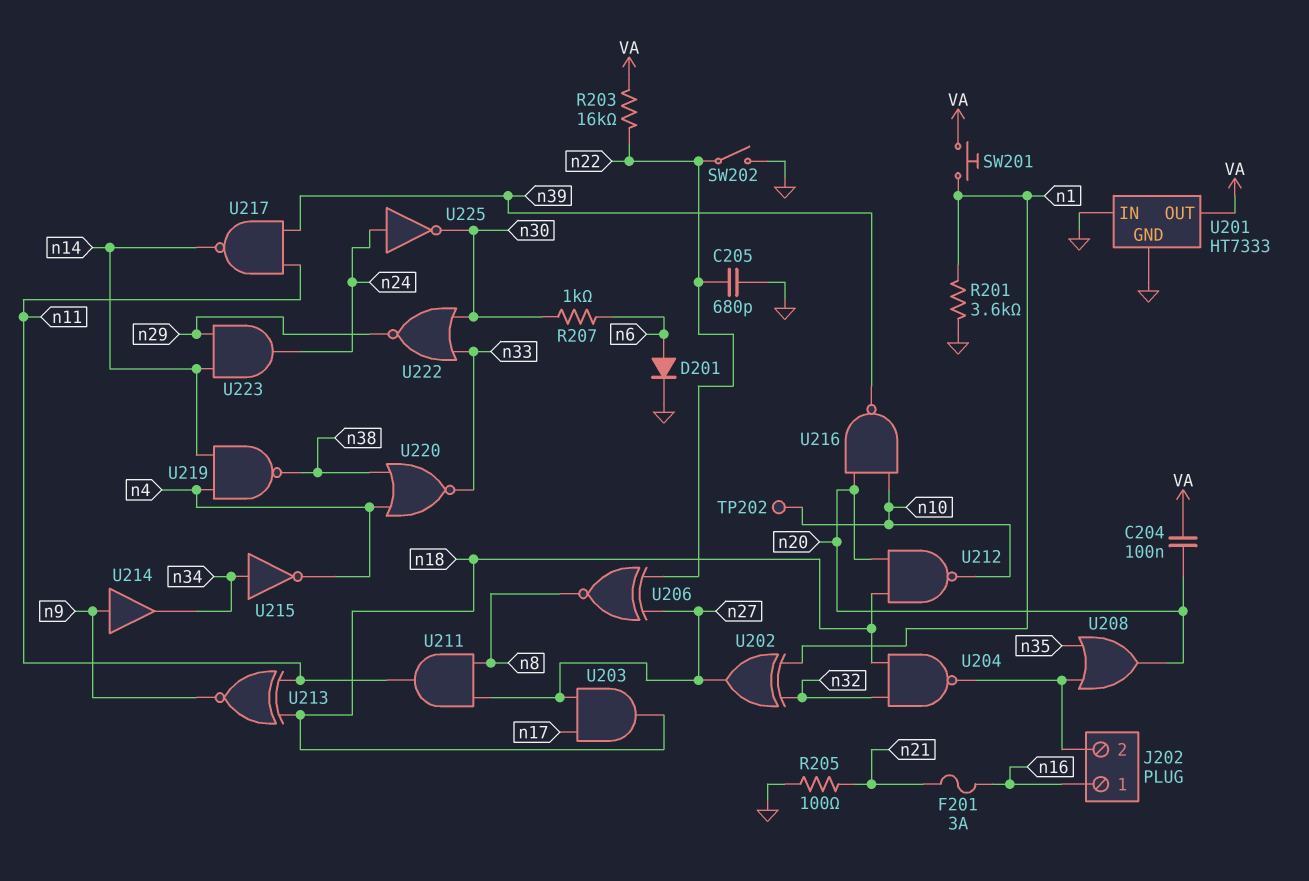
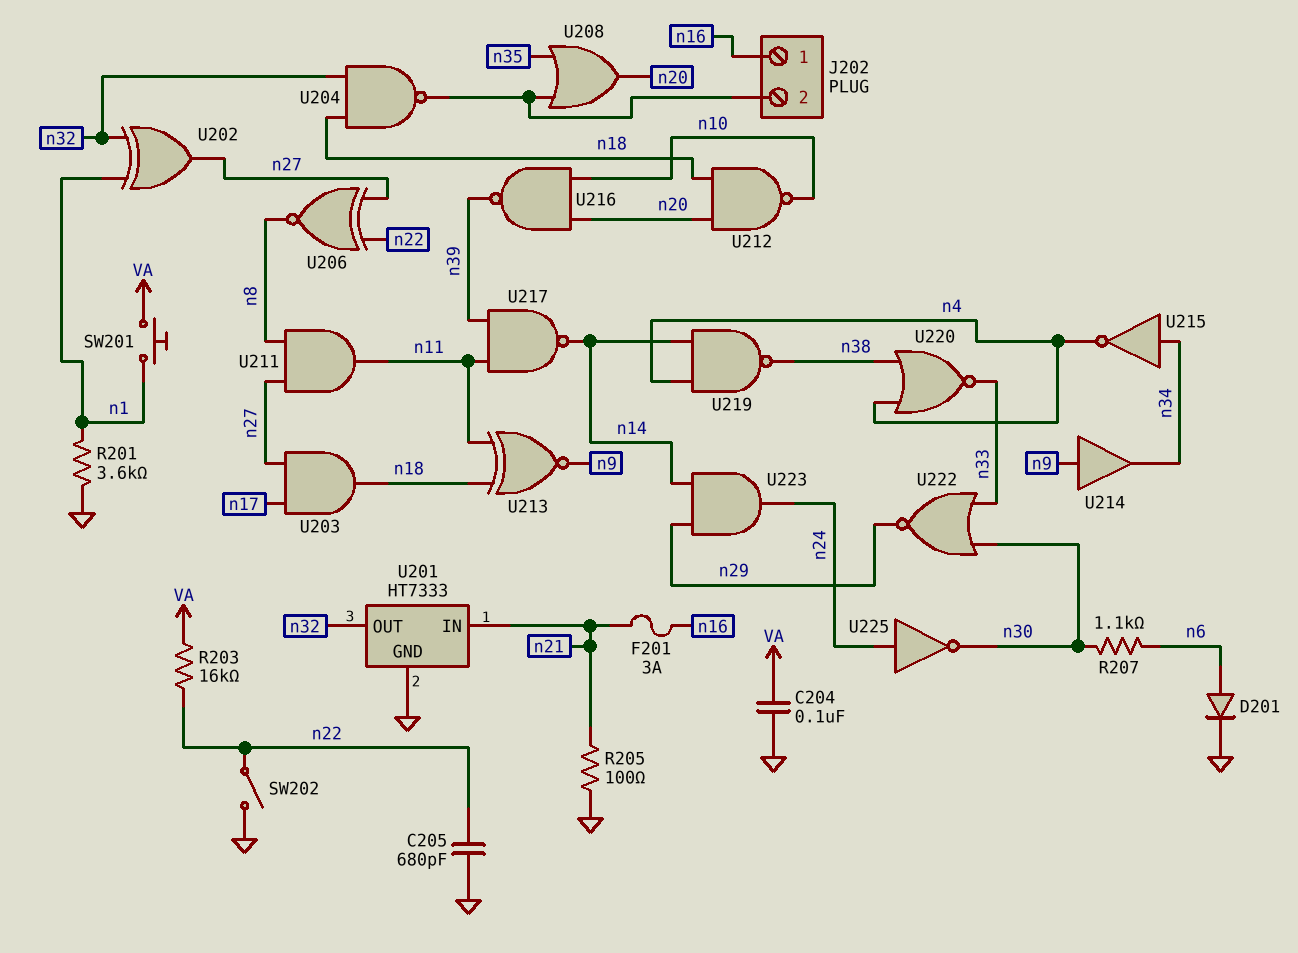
C204: 100nF (VA, n20) -> 100nF (GND, VA)
R207: 1k (n6, n30) -> 1.1k (n6, n30)
TP202: test point (n10) -> none
U201 pin IN: GND -> n21
U201 pin OUT: VA -> n32

